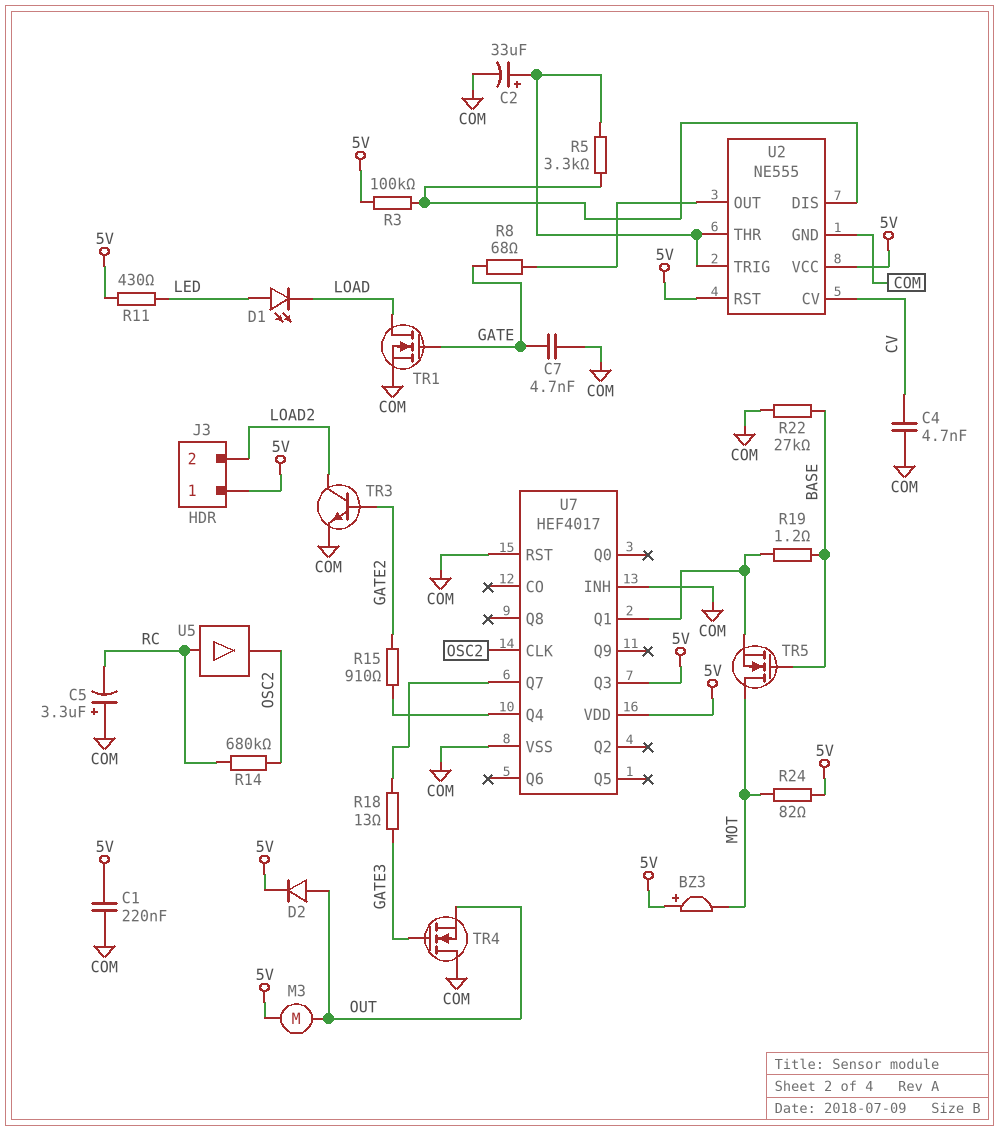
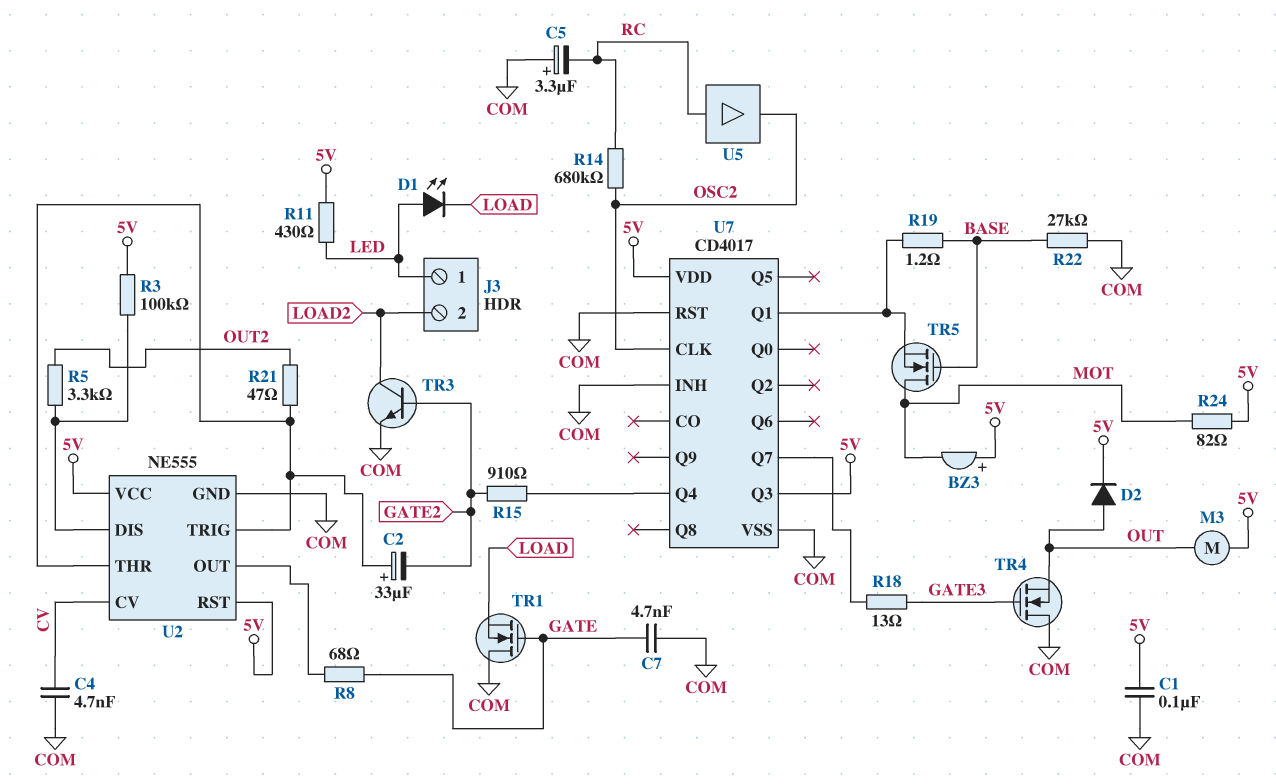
C1: 220nF (5V, COM) -> 100nF (5V, COM)
C2: 33uF (plus U2/THR, minus COM) -> 33uF (plus U2/THR, minus GATE2)
J3 pin 1: 5V -> LED
R5: 3.3k (U2/DIS, U2/THR) -> 3.3k (OUT2, U2/DIS)
R21: none -> 47 (OUT2, U2/THR)
TR1: NMOS (G GATE, D LOAD, S COM) -> NMOS (G GATE, D COM, S LOAD)
U7: HEF4017 -> CD4017

